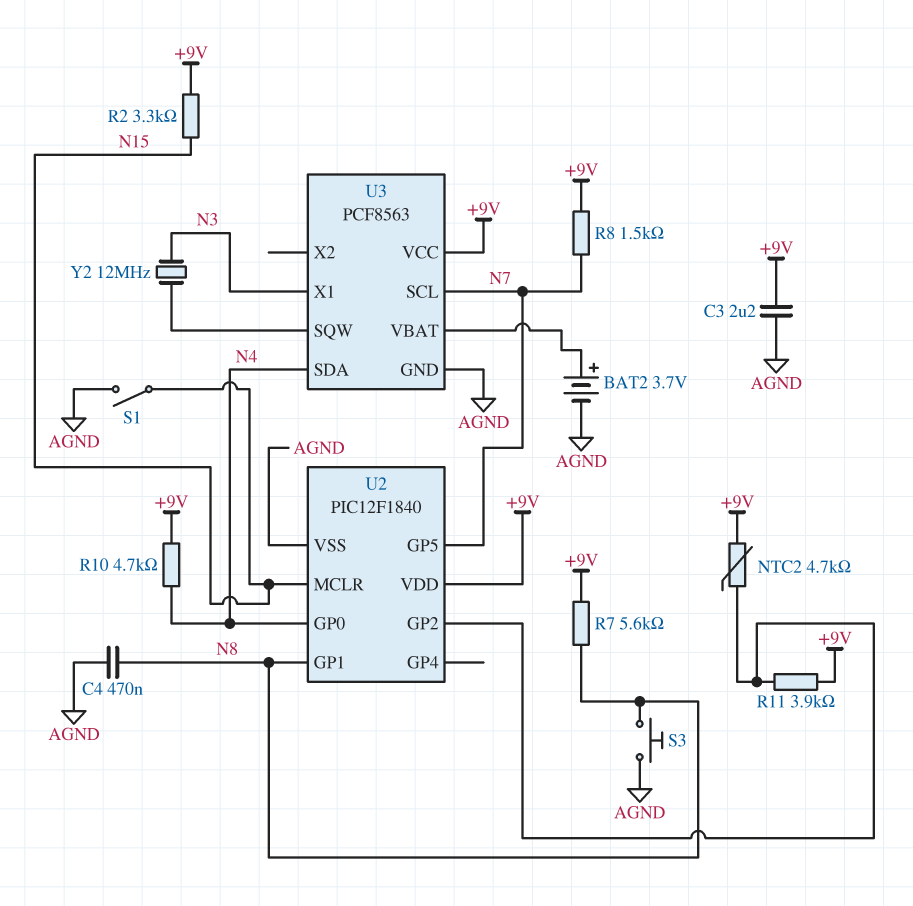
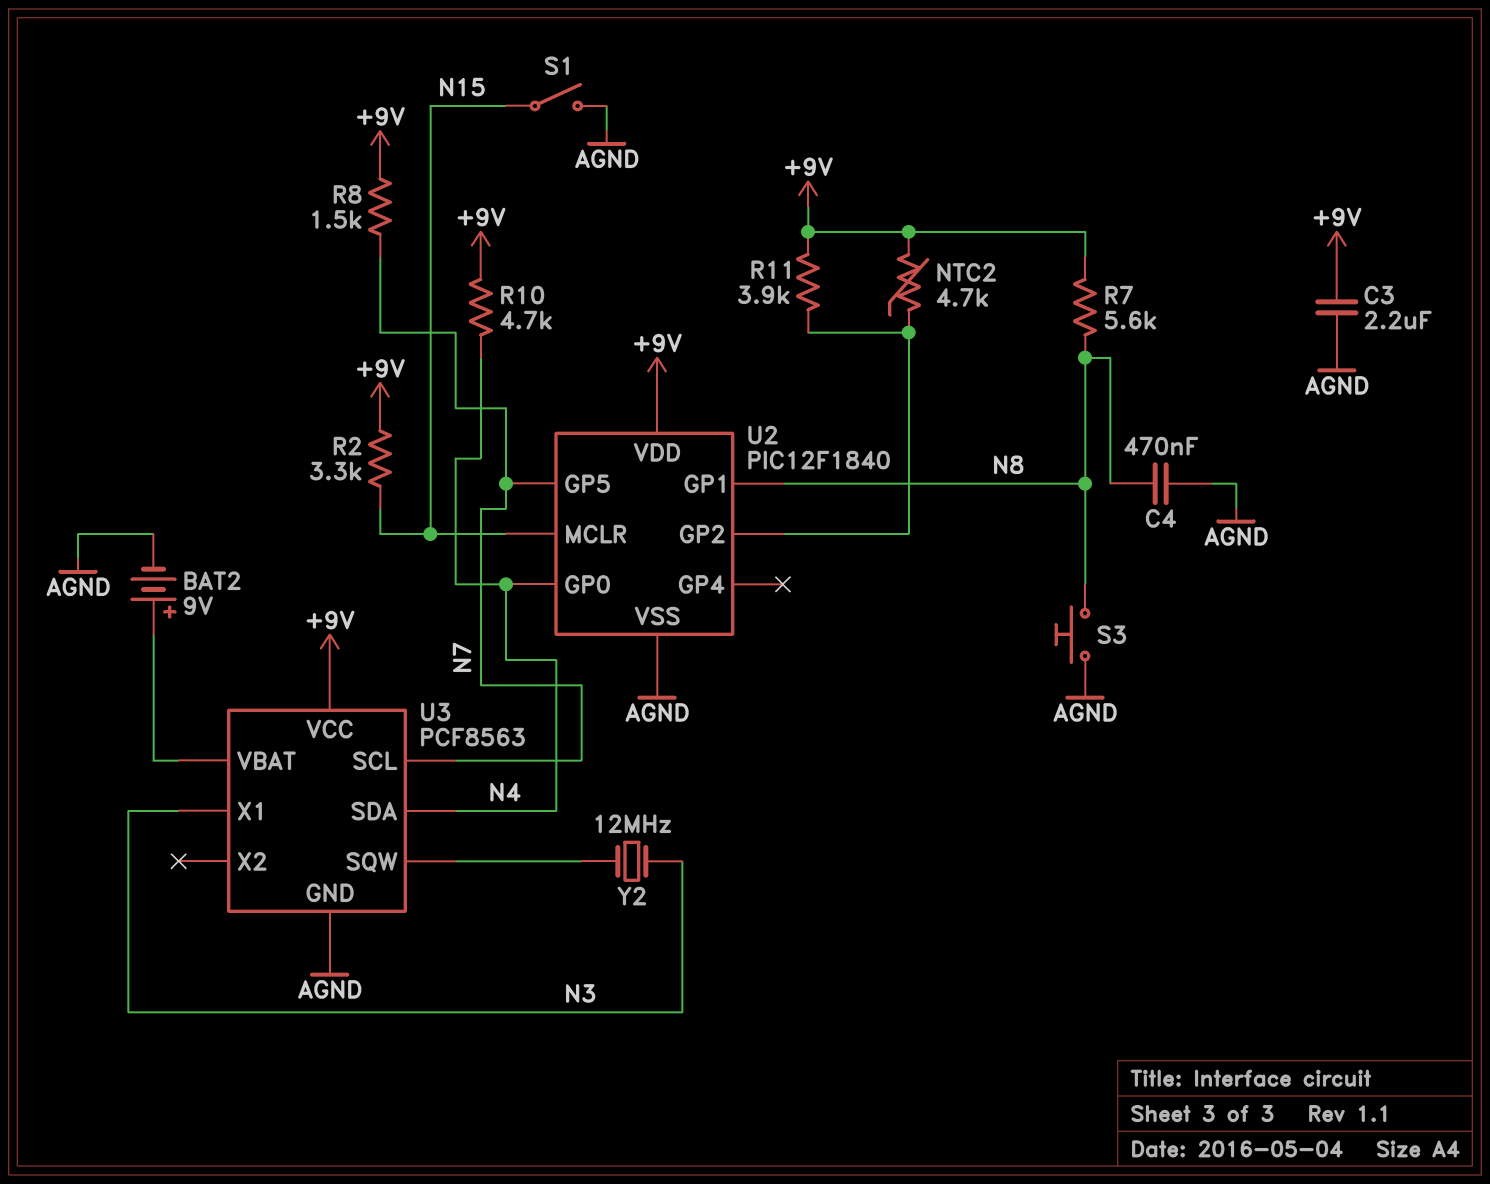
BAT2: 3.7V (plus U3/VBAT, minus AGND) -> 9V (plus U3/VBAT, minus AGND)

